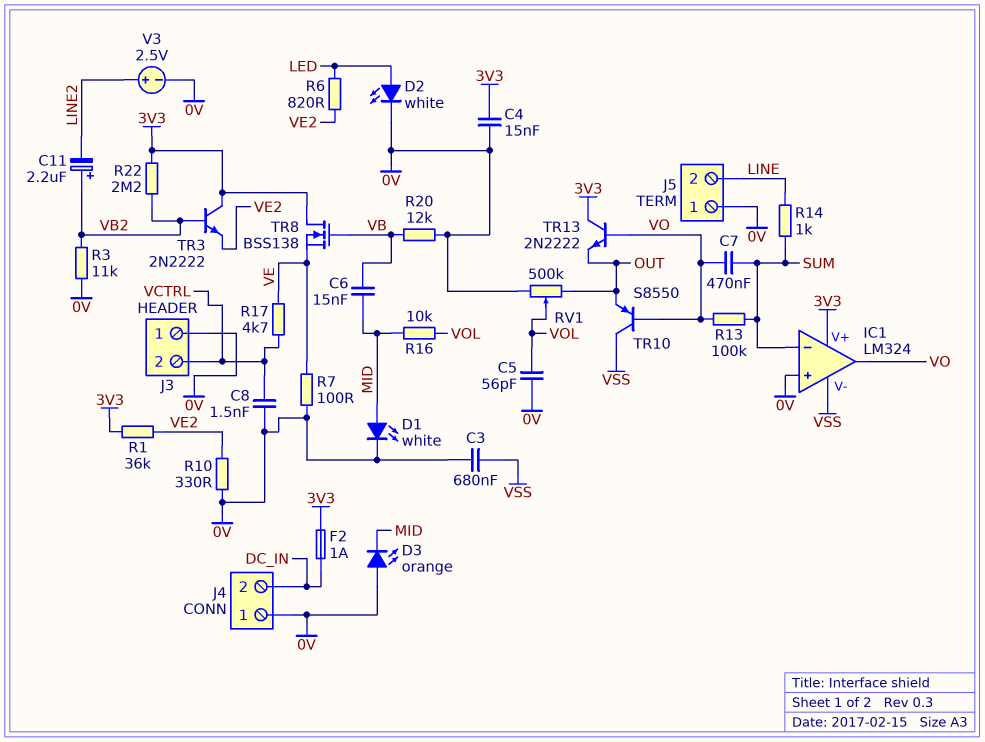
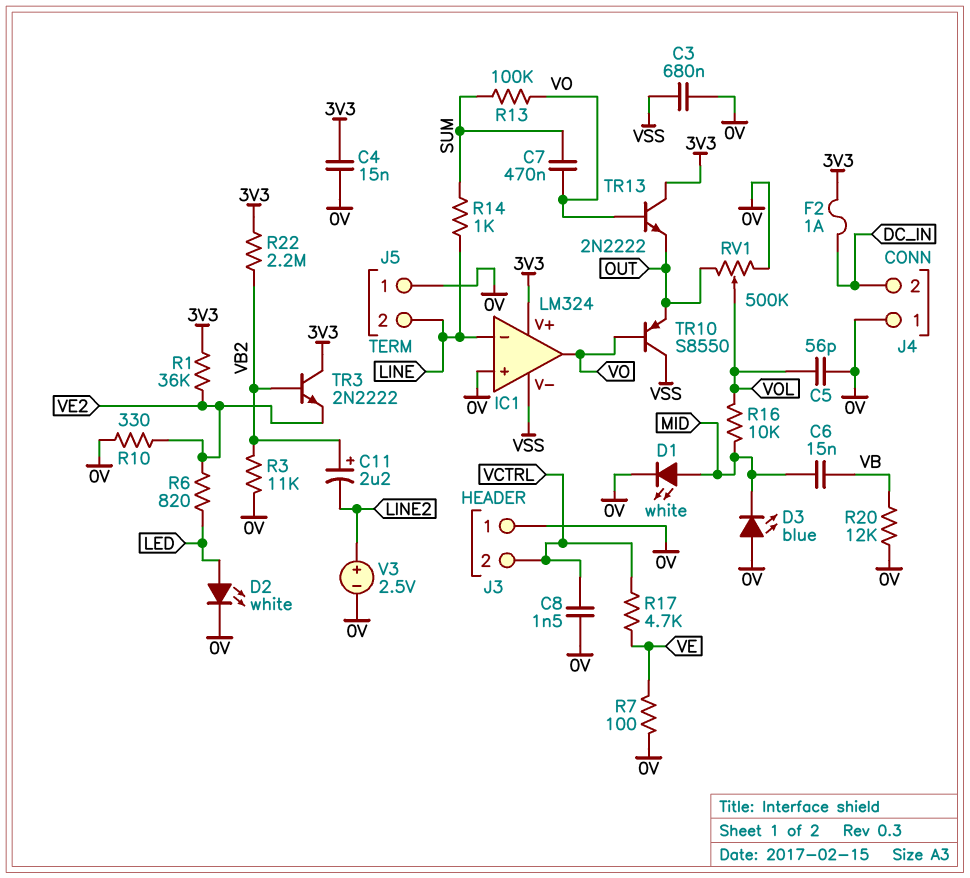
D3: LED orange (A 0V, K MID) -> LED blue (A 0V, K MID)
IC1 pin in-: SUM -> LINE
TR8: NMOS BSS138 (G VB, D 3V3, S VE) -> none

